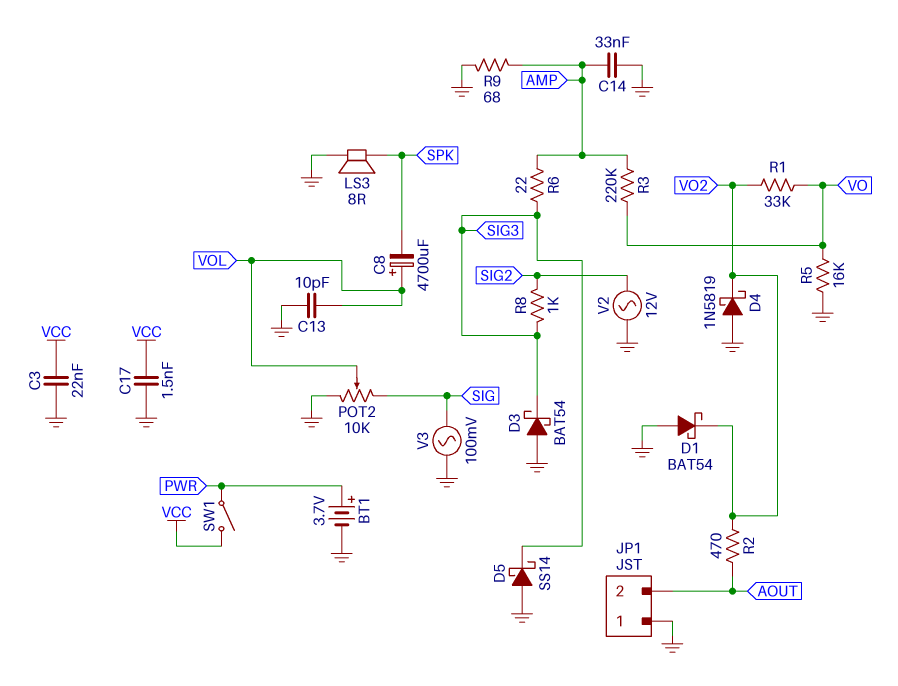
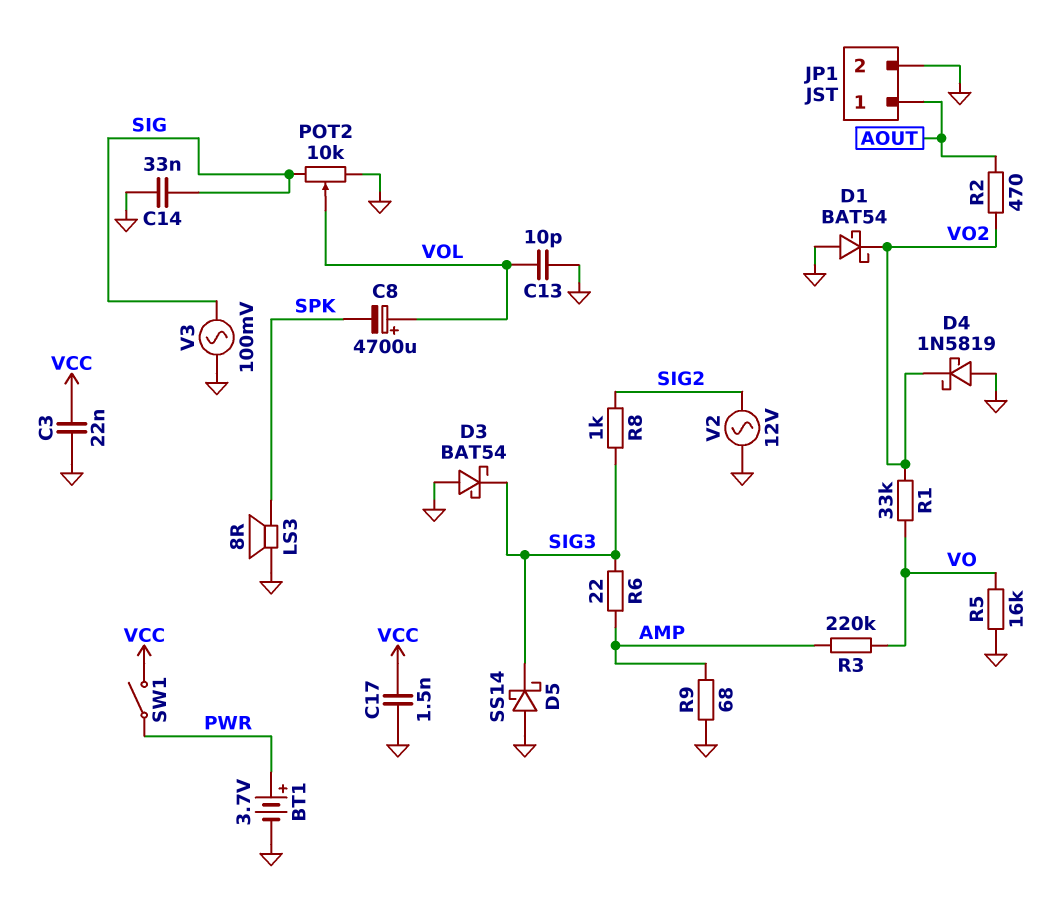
C14: 33nF (AMP, GND) -> 33nF (GND, SIG)
JP1 pin 1: GND -> AOUT
JP1 pin 2: AOUT -> GND

